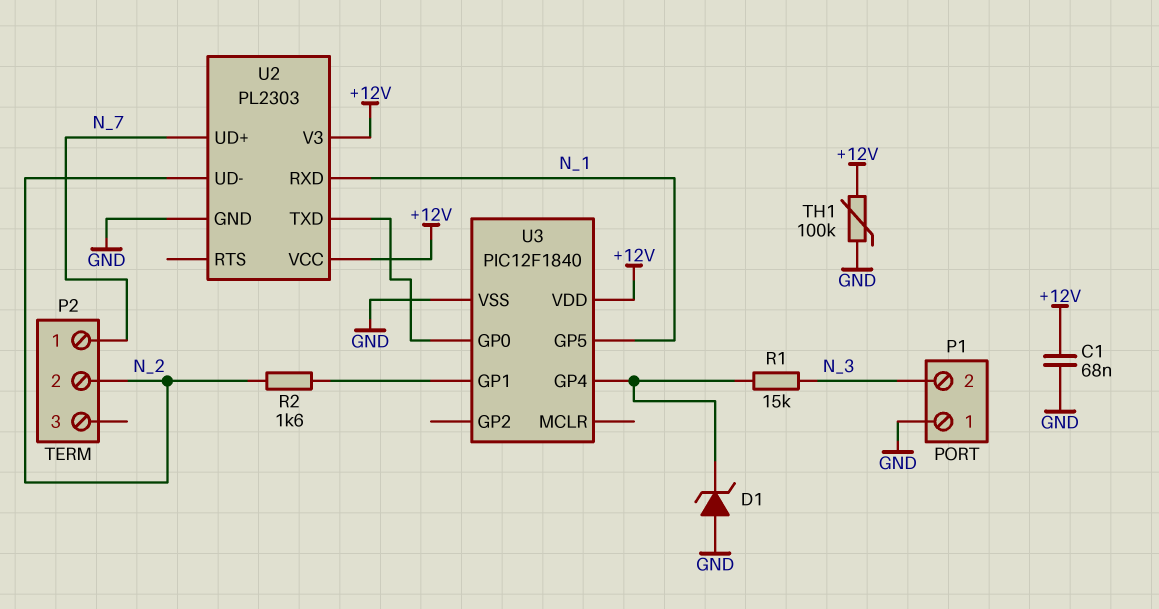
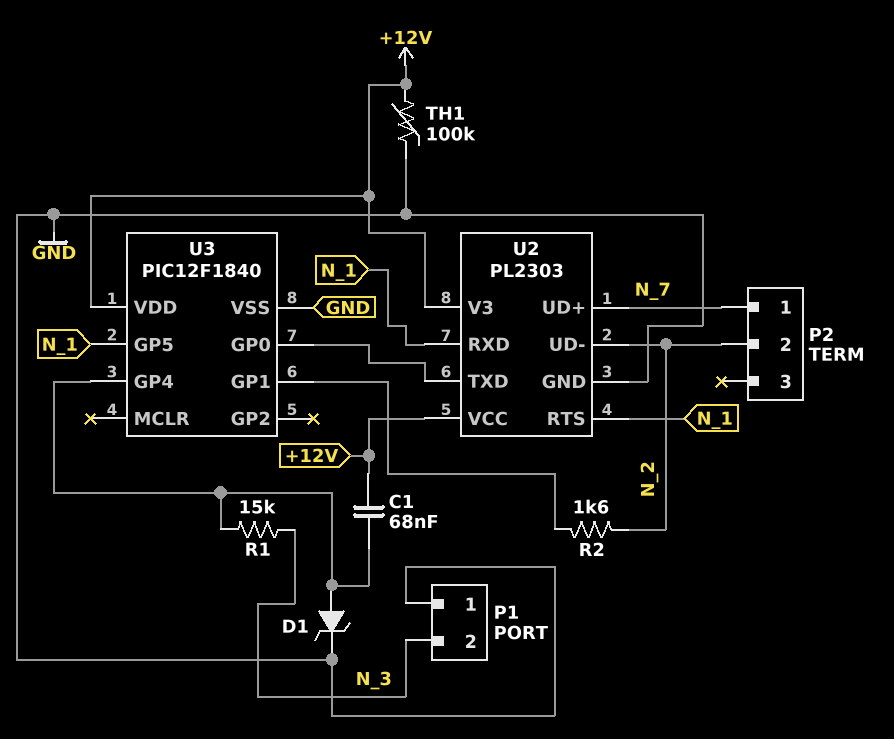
C1: 68nF (+12V, GND) -> 68nF (+12V, U3/GP4)
D1: zener (A GND, K U3/GP4) -> zener (A U3/GP4, K GND)
U2 pin RTS: none -> N_1

